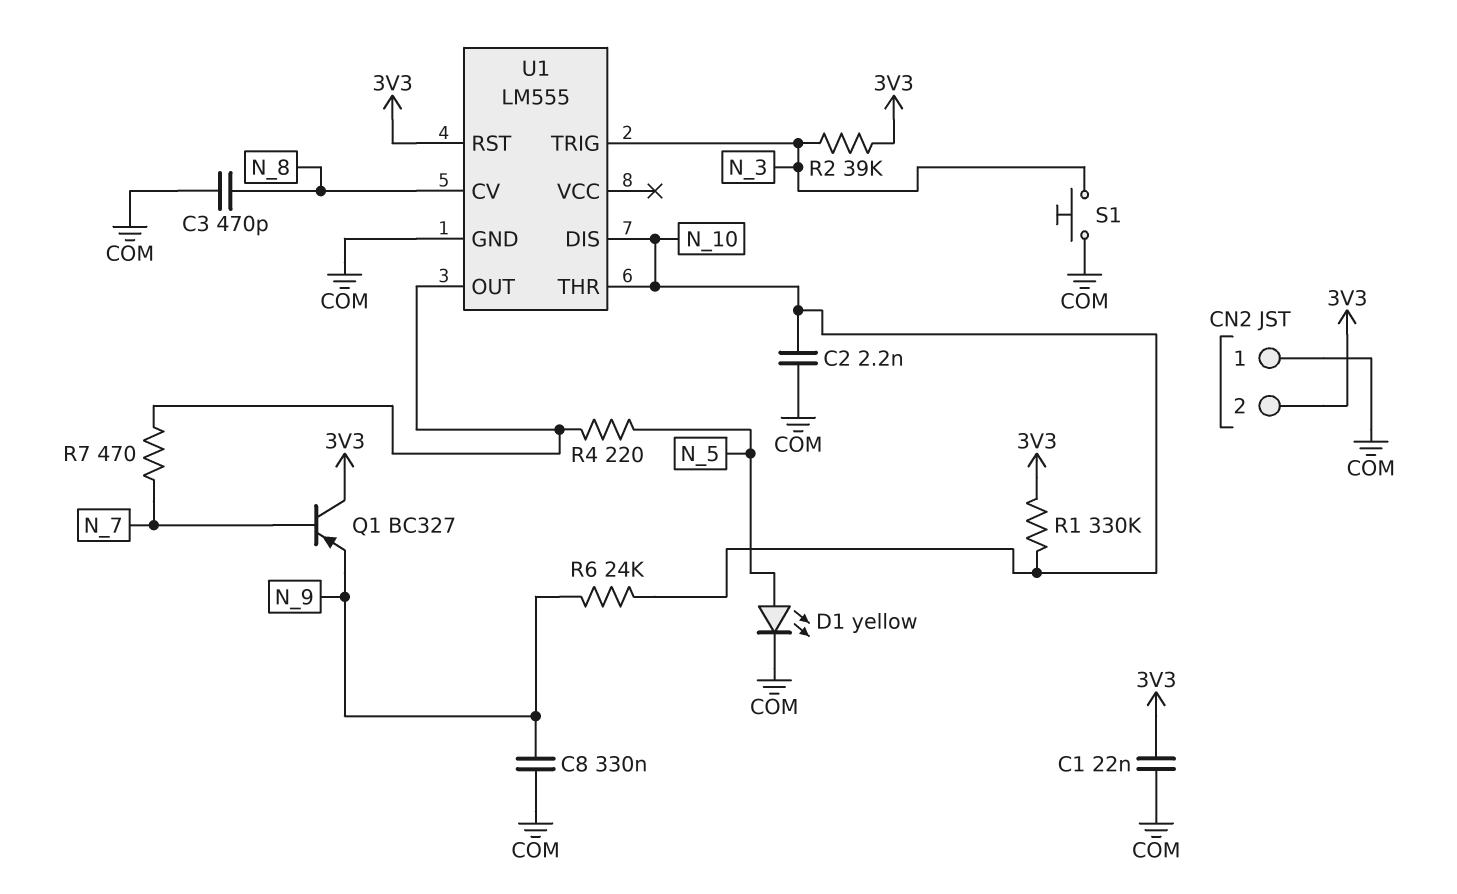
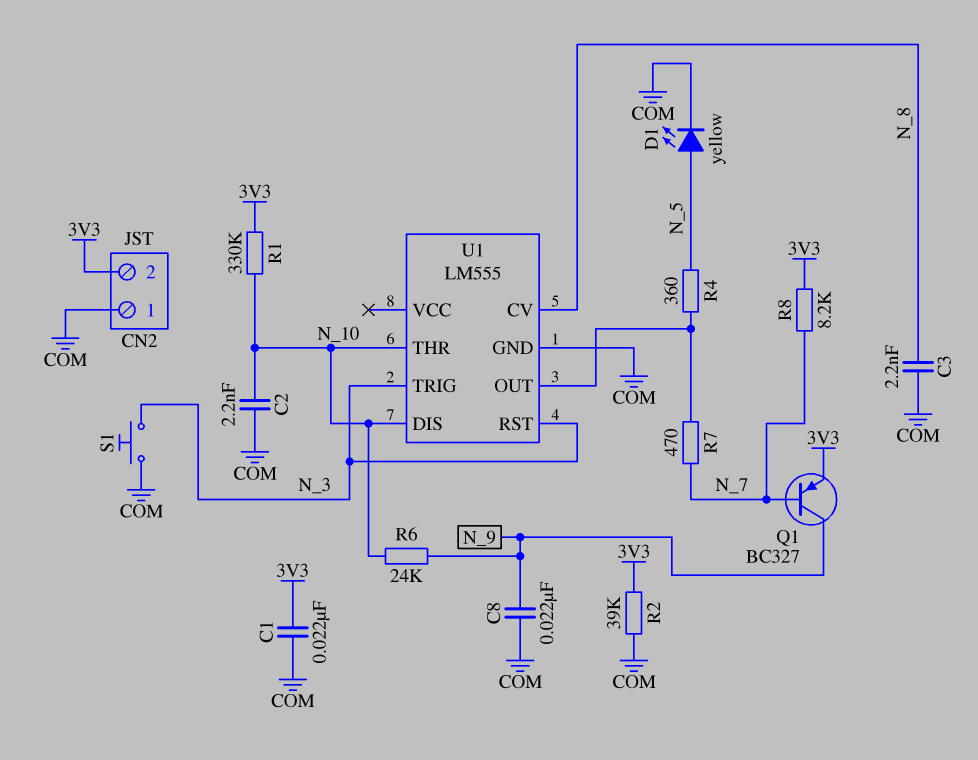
C3: 470pF (COM, N_8) -> 2.2nF (COM, N_8)
C8: 330nF (COM, N_9) -> 22nF (COM, N_9)
Q1: PNP BC327 (B N_7, C 3V3, E N_9) -> PNP BC327 (B N_7, C N_9, E 3V3)
R2: 39k (3V3, N_3) -> 39k (3V3, COM)
R4: 220 (N_5, U1/OUT) -> 360 (N_5, U1/OUT)
R8: none -> 8.2k (3V3, N_7)
U1 pin RST: 3V3 -> N_3

